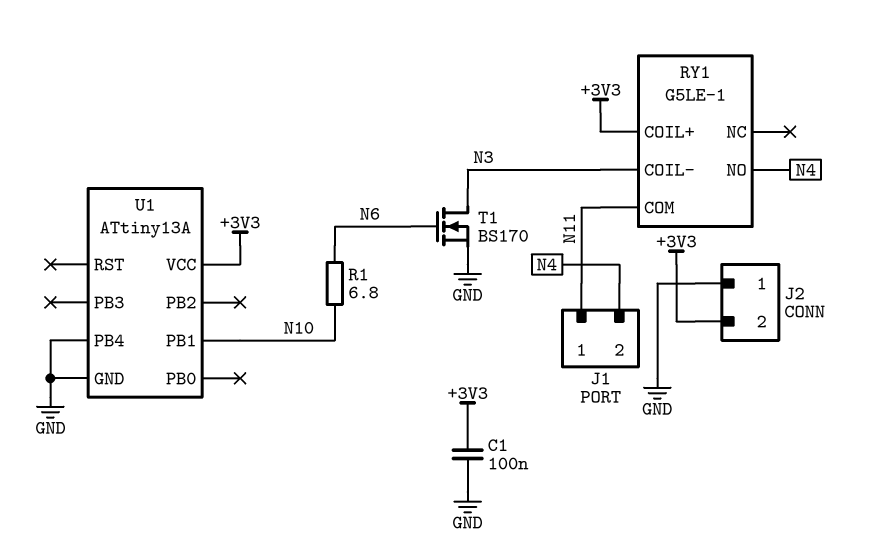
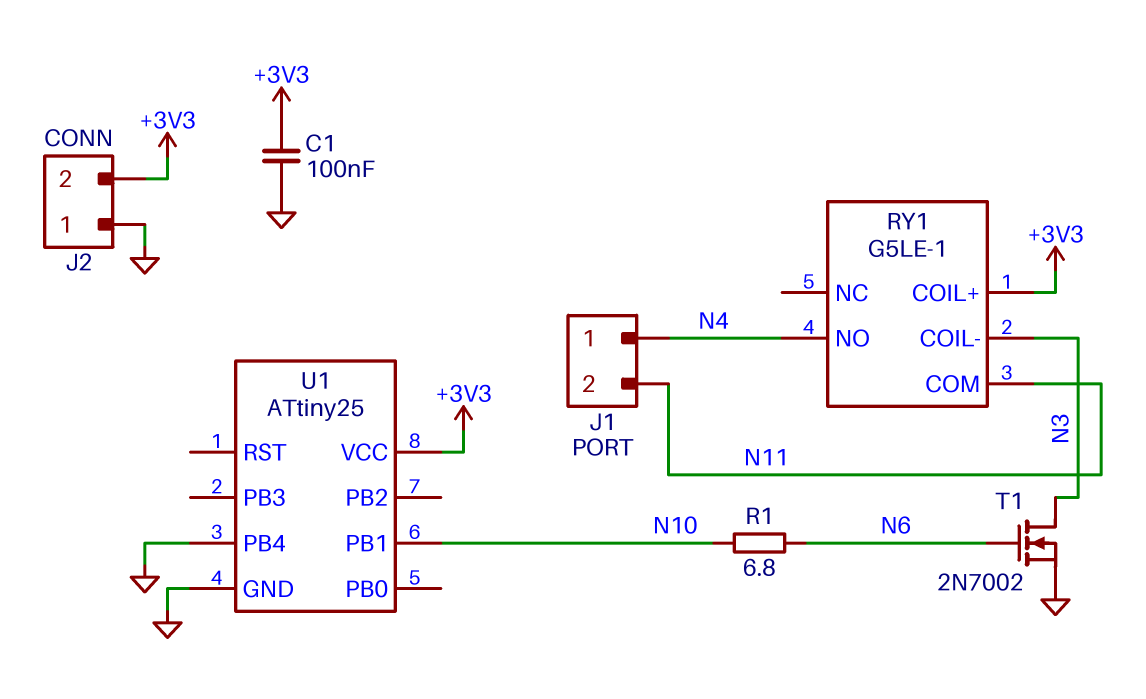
J1 pin 1: N11 -> N4
J1 pin 2: N4 -> N11
T1: NMOS BS170 (G N6, D N3, S GND) -> NMOS 2N7002 (G N6, D N3, S GND)
U1: ATtiny13A -> ATtiny25

